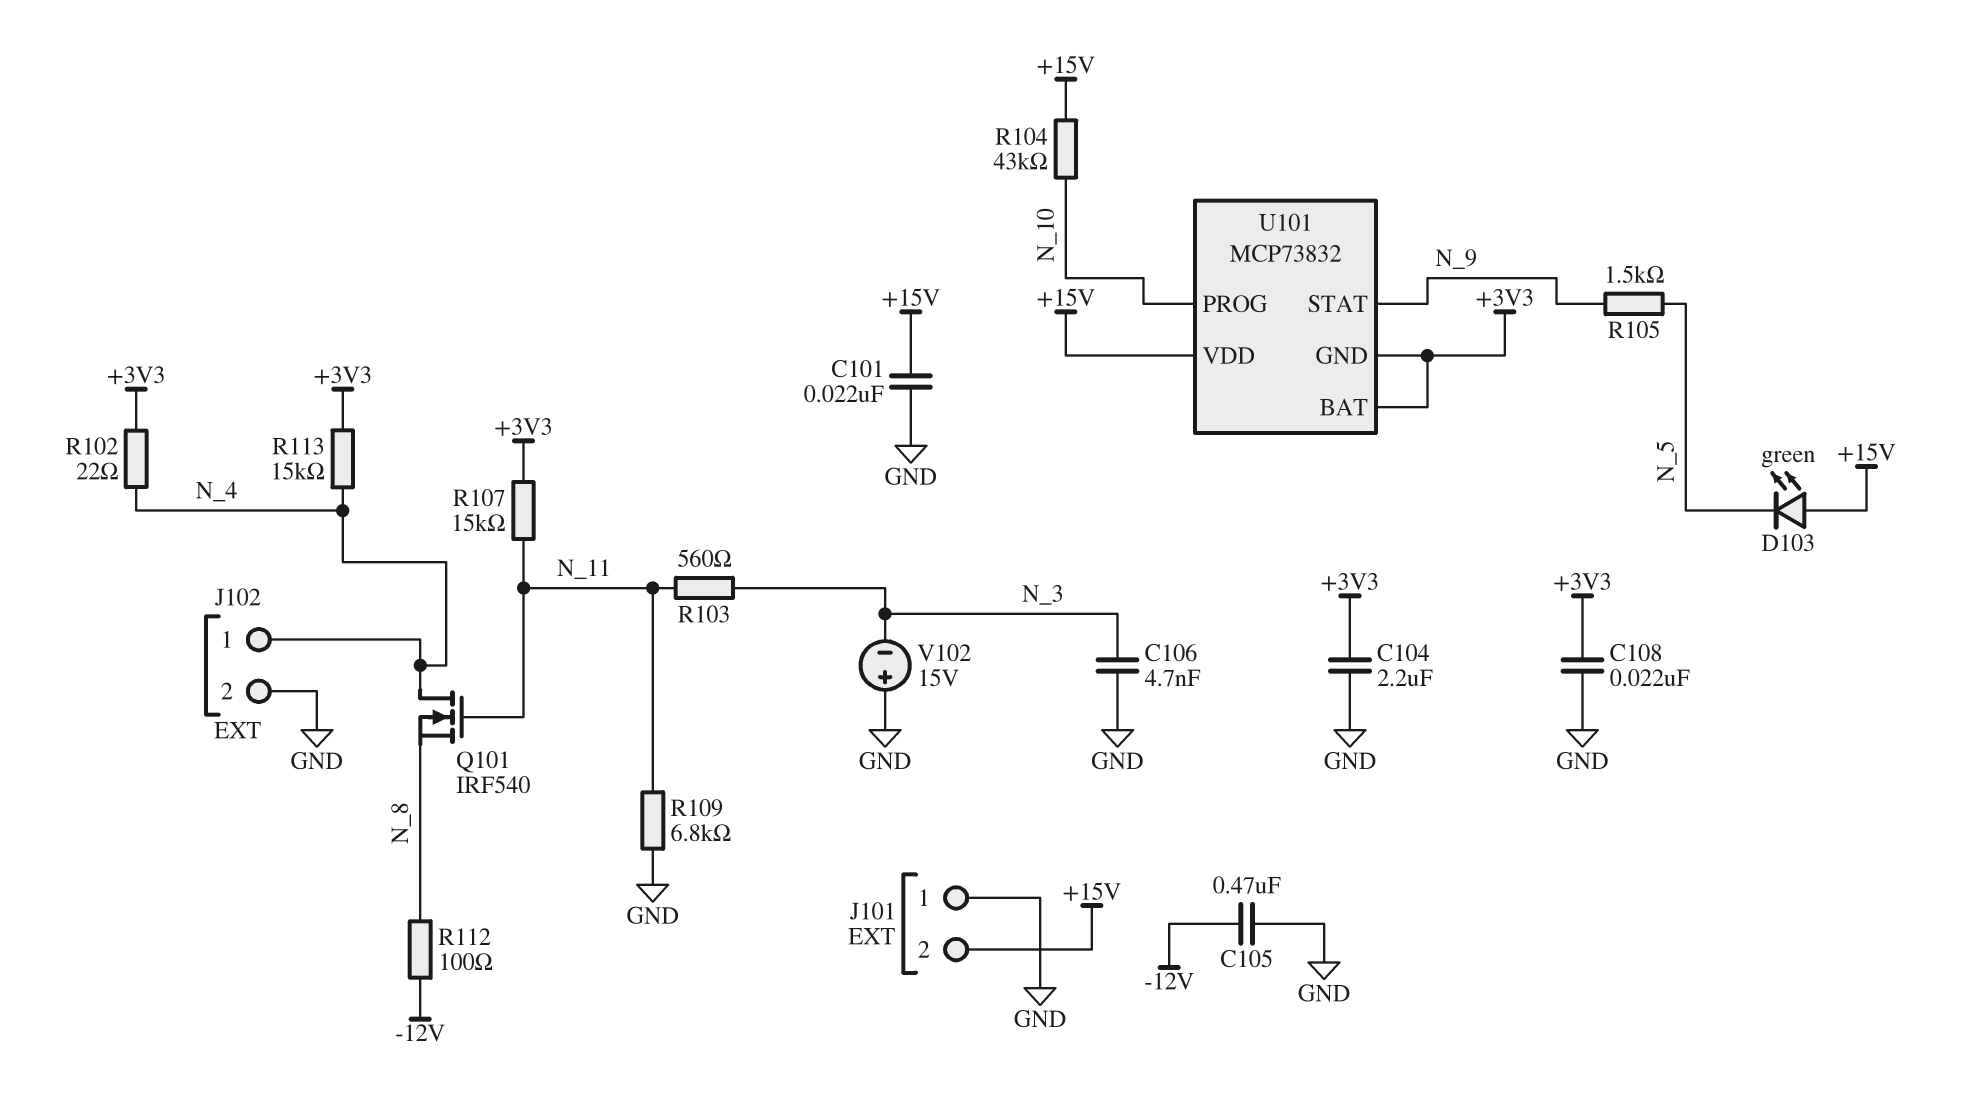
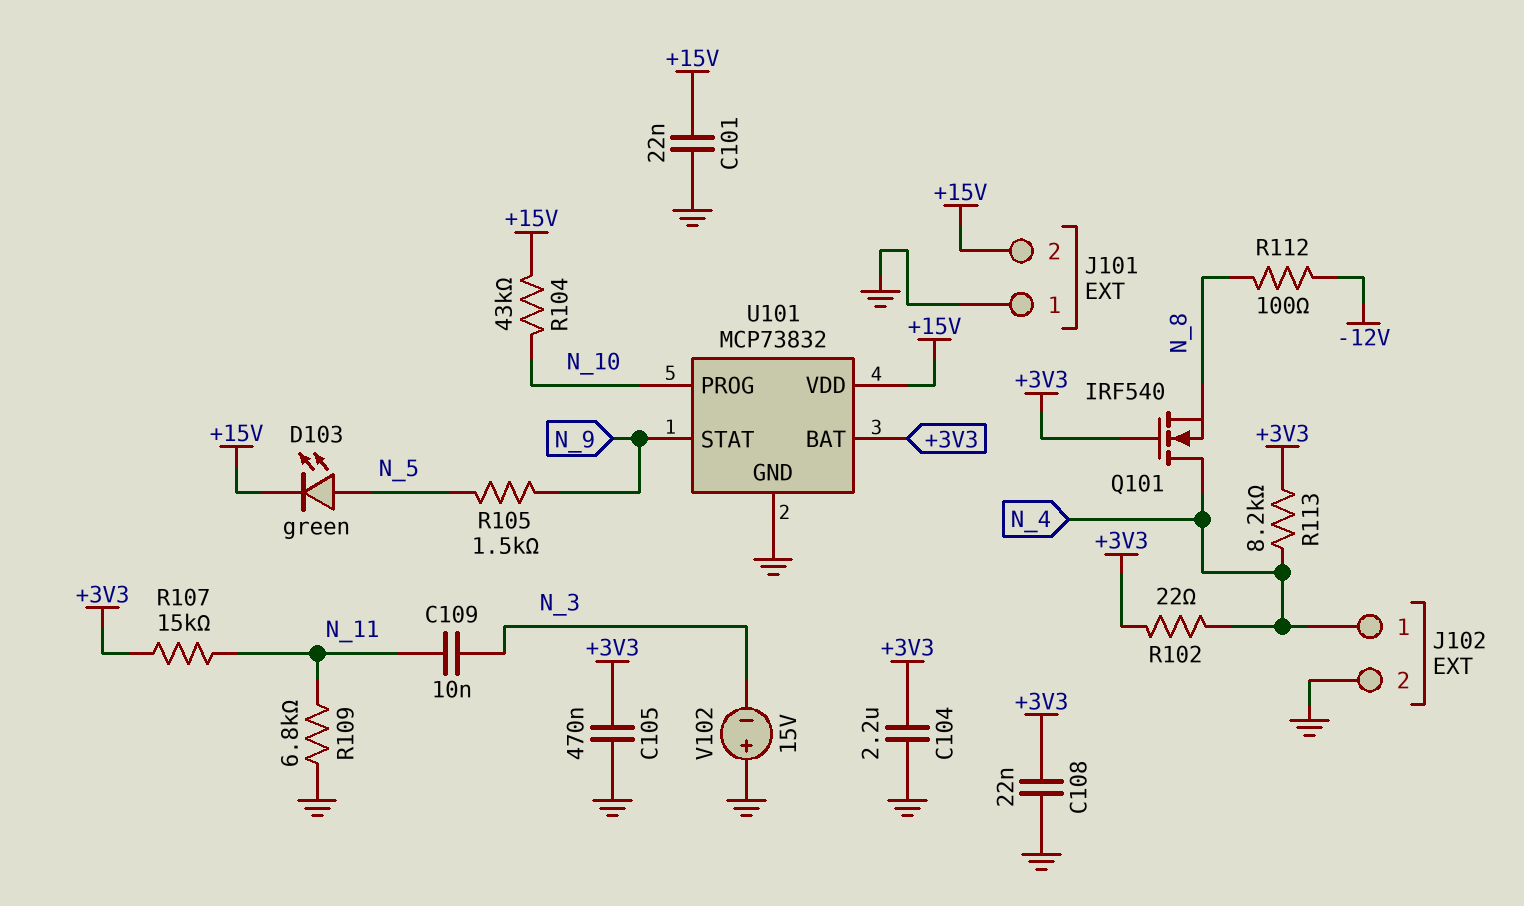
C105: 470nF (-12V, GND) -> 470nF (+3V3, GND)
C106: 4.7nF (GND, N_3) -> none
C109: none -> 10nF (N_3, N_11)
D103: LED green (A +15V, K N_5) -> LED green (A N_5, K +15V)
Q101: NMOS IRF540 (G N_11, D N_4, S N_8) -> NMOS IRF540 (G +3V3, D N_4, S N_8)
R103: 560 (N_3, N_11) -> none
R113: 15k (+3V3, N_4) -> 8.2k (+3V3, N_4)
U101 pin GND: +3V3 -> GND

